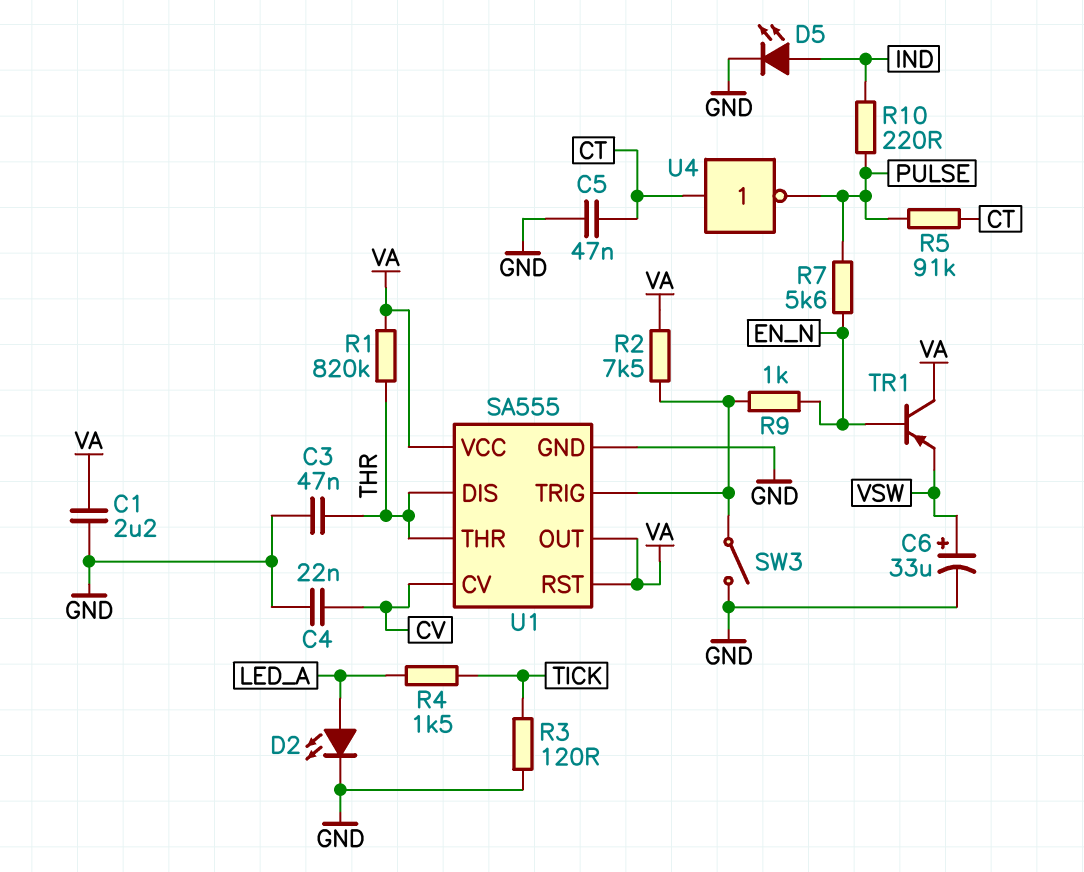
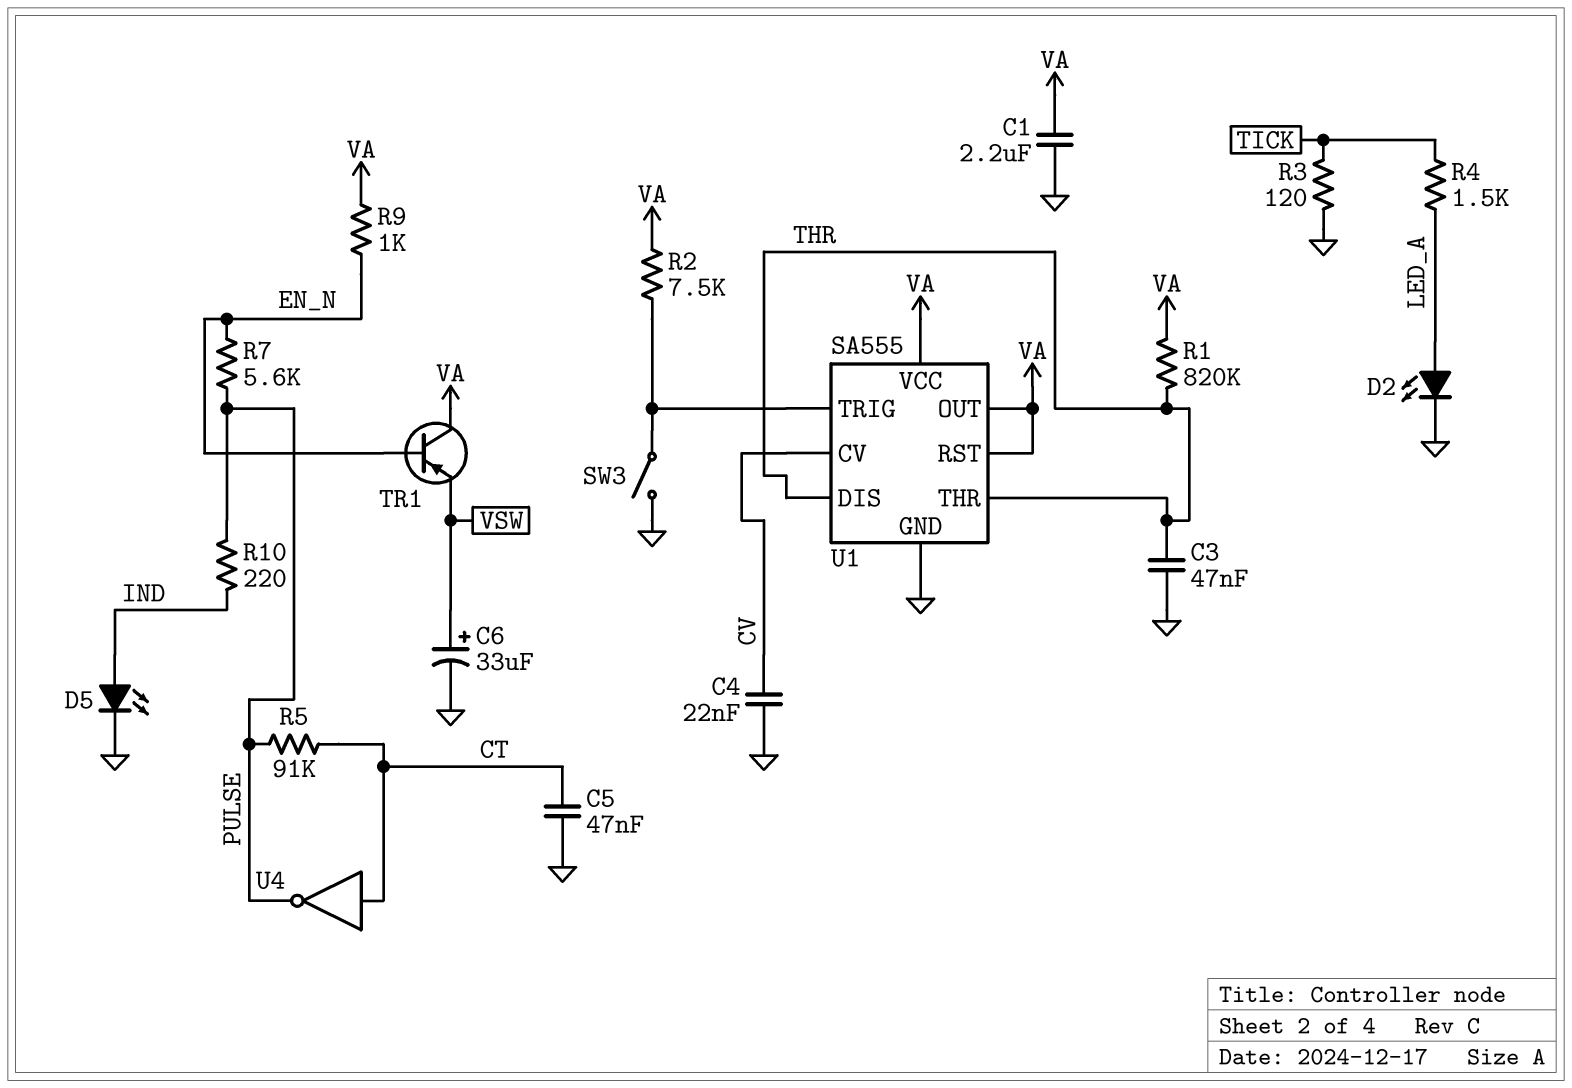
R9: 1k (EN_N, U1/TRIG) -> 1k (EN_N, VA)

